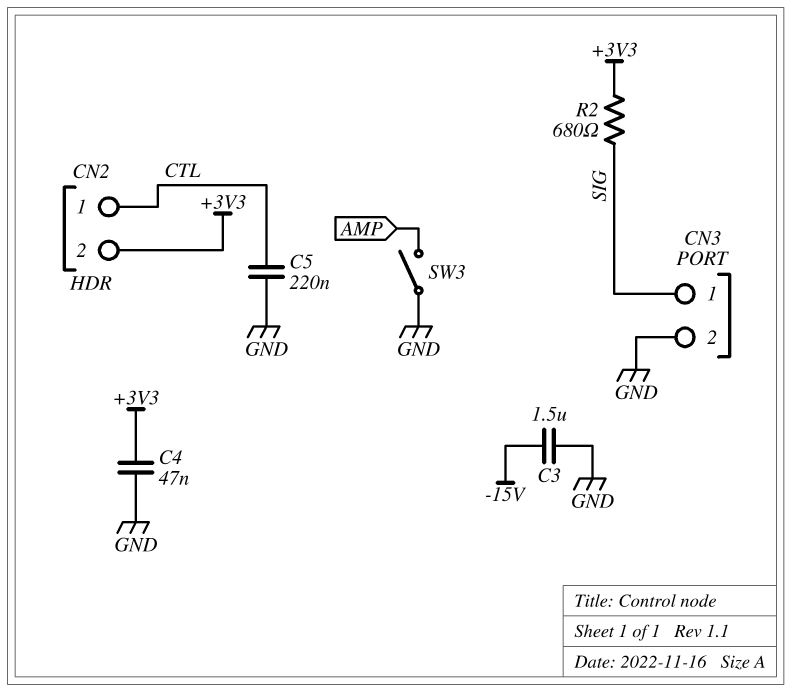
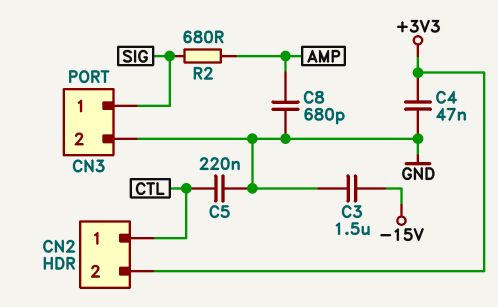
C8: none -> 680pF (AMP, GND)
R2: 680 (+3V3, SIG) -> 680 (AMP, SIG)
SW3: switch (AMP, GND) -> none

